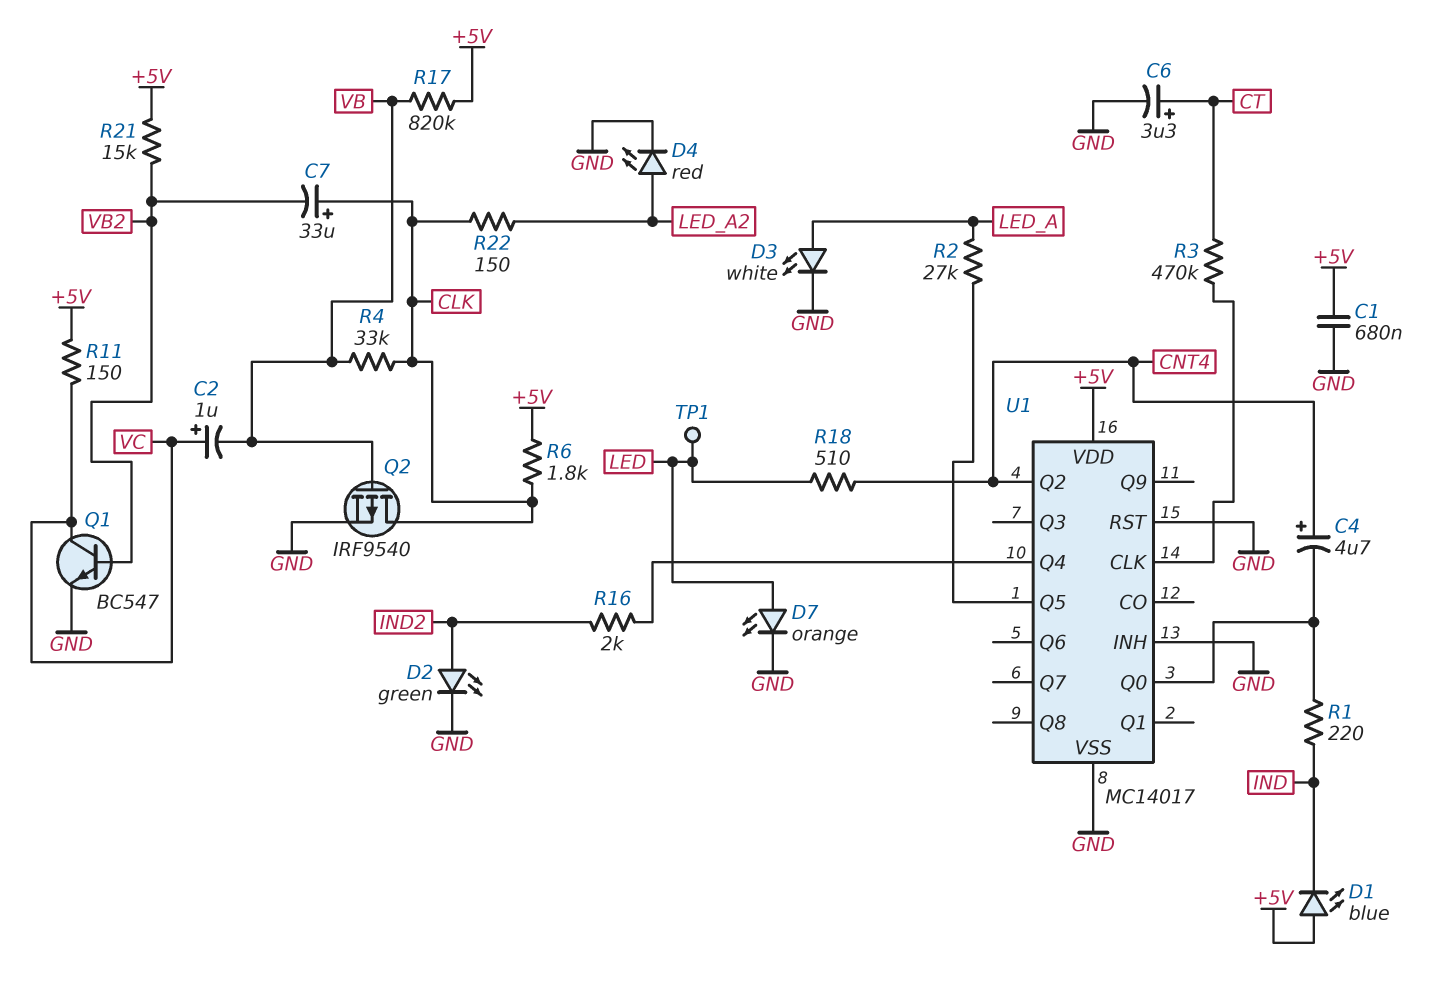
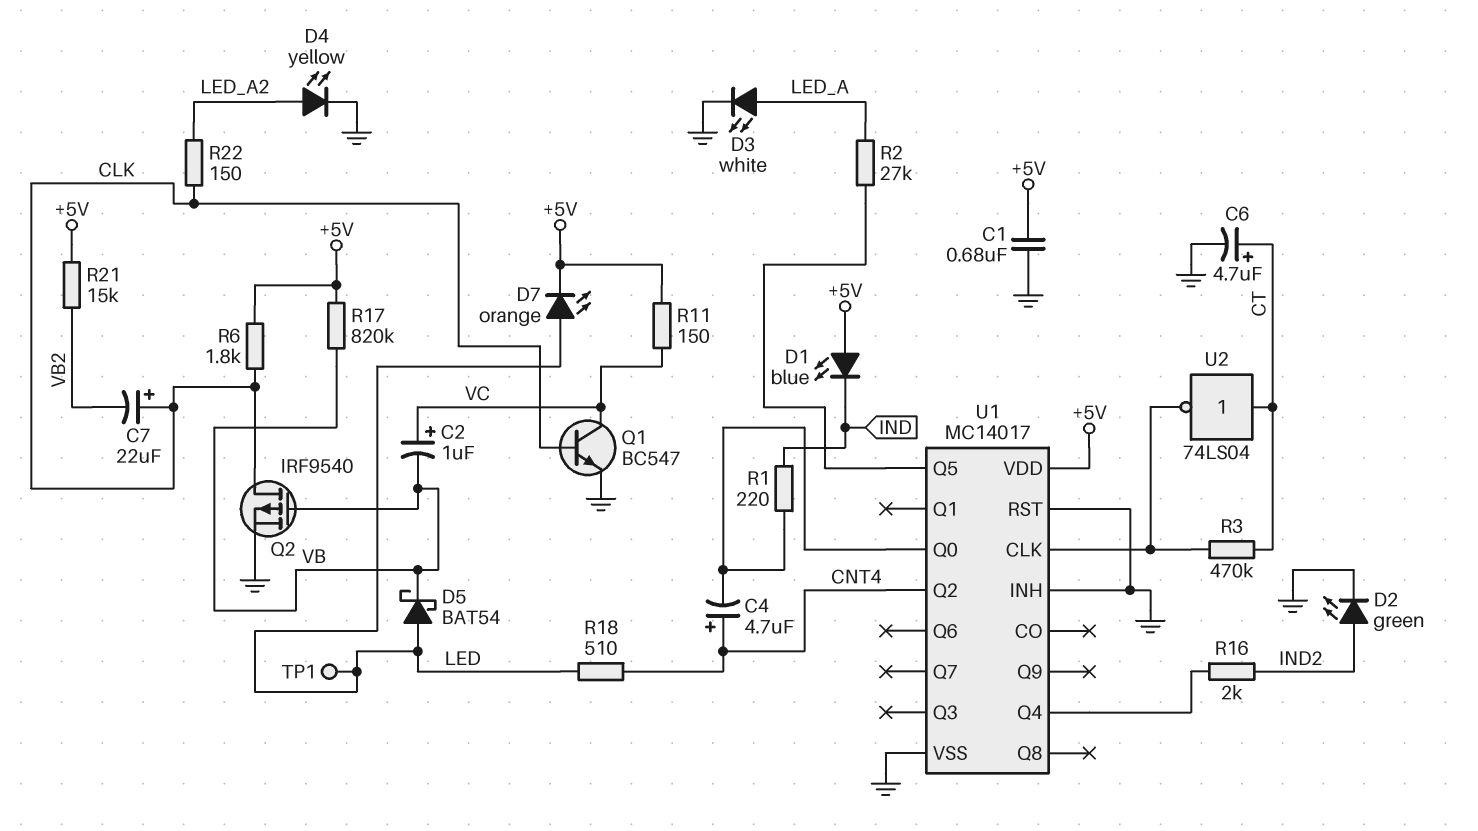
C6: 3.3uF (plus CT, minus GND) -> 4.7uF (plus CT, minus GND)
C7: 33uF (plus CLK, minus VB2) -> 22uF (plus CLK, minus VB2)
D4: LED red (A LED_A2, K GND) -> LED yellow (A LED_A2, K GND)
D5: none -> schottky BAT54 (A LED, K VB)
D7: LED orange (A LED, K GND) -> LED orange (A LED, K +5V)
Q1: NPN BC547 (B VB2, C VC, E GND) -> NPN BC547 (B CLK, C VC, E GND)
R4: 33k (CLK, VB) -> none
U2: none -> NOT 74LS04 (in CT, out U1/CLK)

